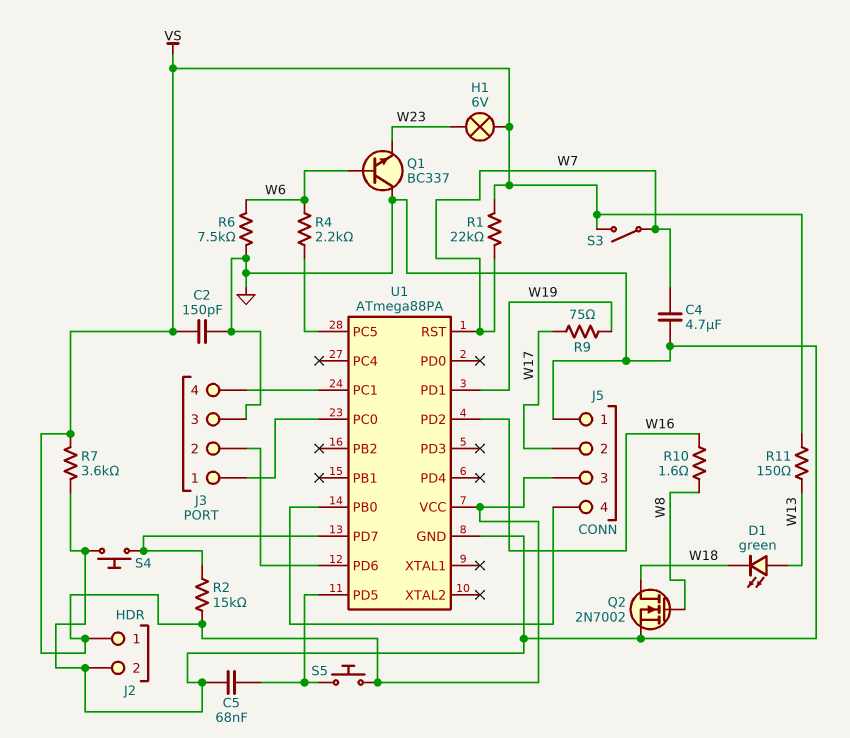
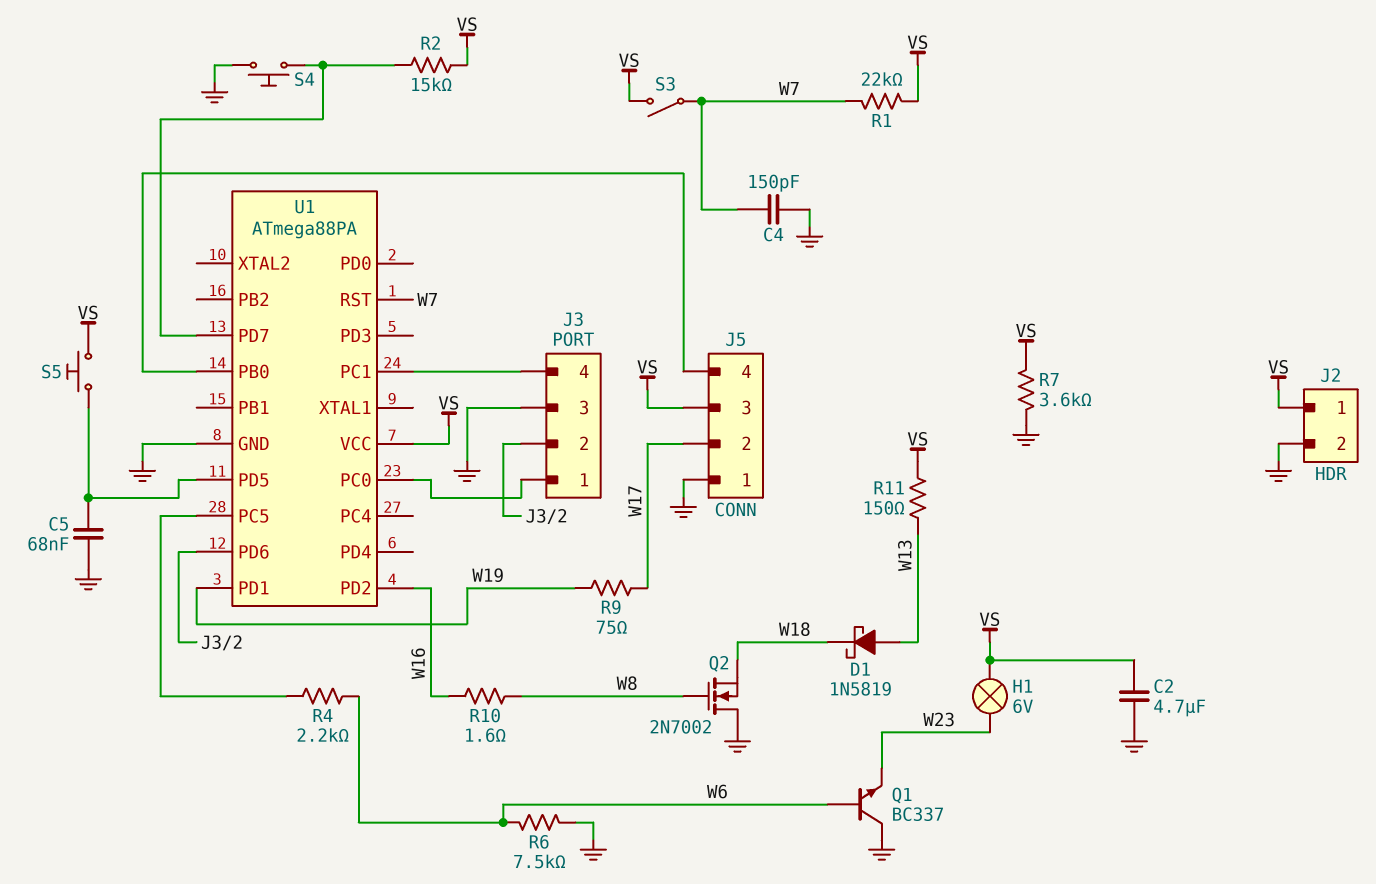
C2: 150pF (GND, VS) -> 4.7uF (GND, VS)
C4: 4.7uF (GND, W7) -> 150pF (GND, W7)
D1: LED green (A W13, K W18) -> schottky 1N5819 (A W13, K W18)
Q2: NMOS 2N7002 (G W8, D W18, S GND) -> NMOS 2N7002 (G W8, D GND, S W18)

